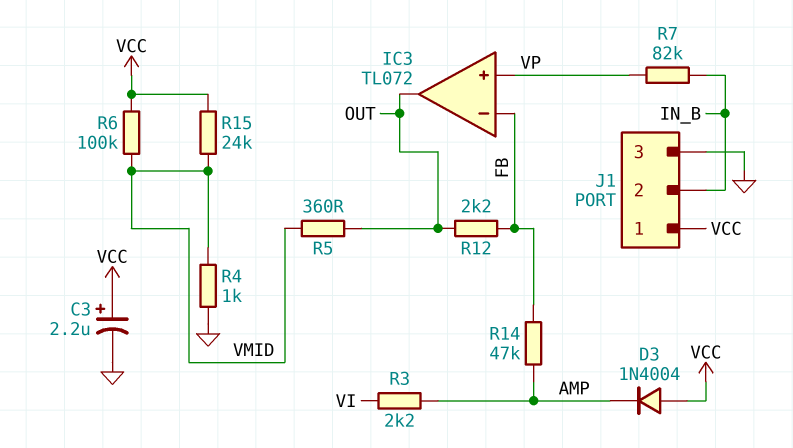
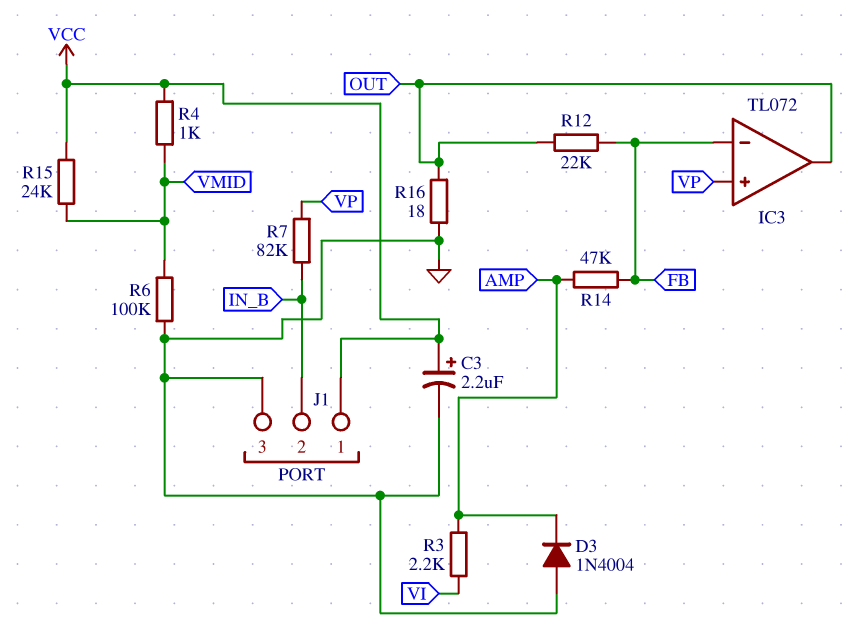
D3: diode 1N4004 (A VCC, K AMP) -> diode 1N4004 (A GND, K AMP)
R4: 1k (GND, VMID) -> 1k (VCC, VMID)
R5: 360 (OUT, VMID) -> none
R6: 100k (VCC, VMID) -> 100k (GND, VMID)
R12: 2.2k (FB, OUT) -> 22k (FB, OUT)
R16: none -> 18 (GND, OUT)

